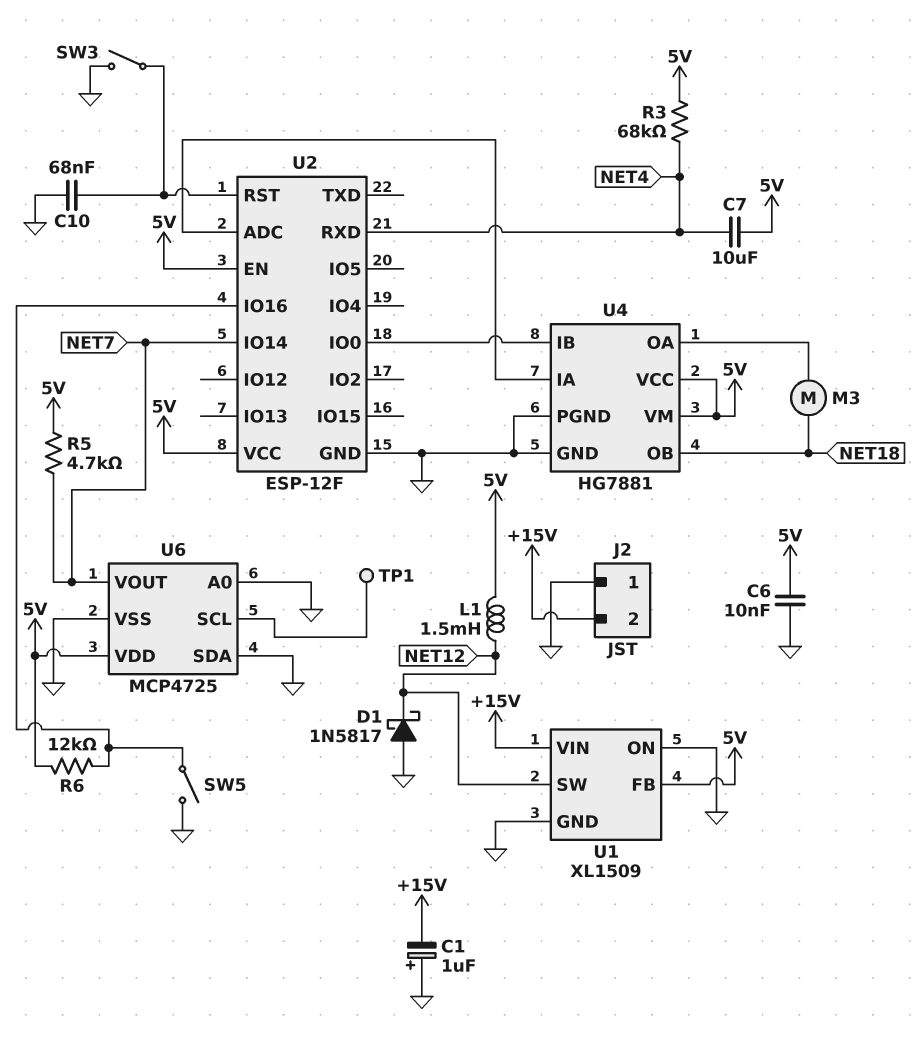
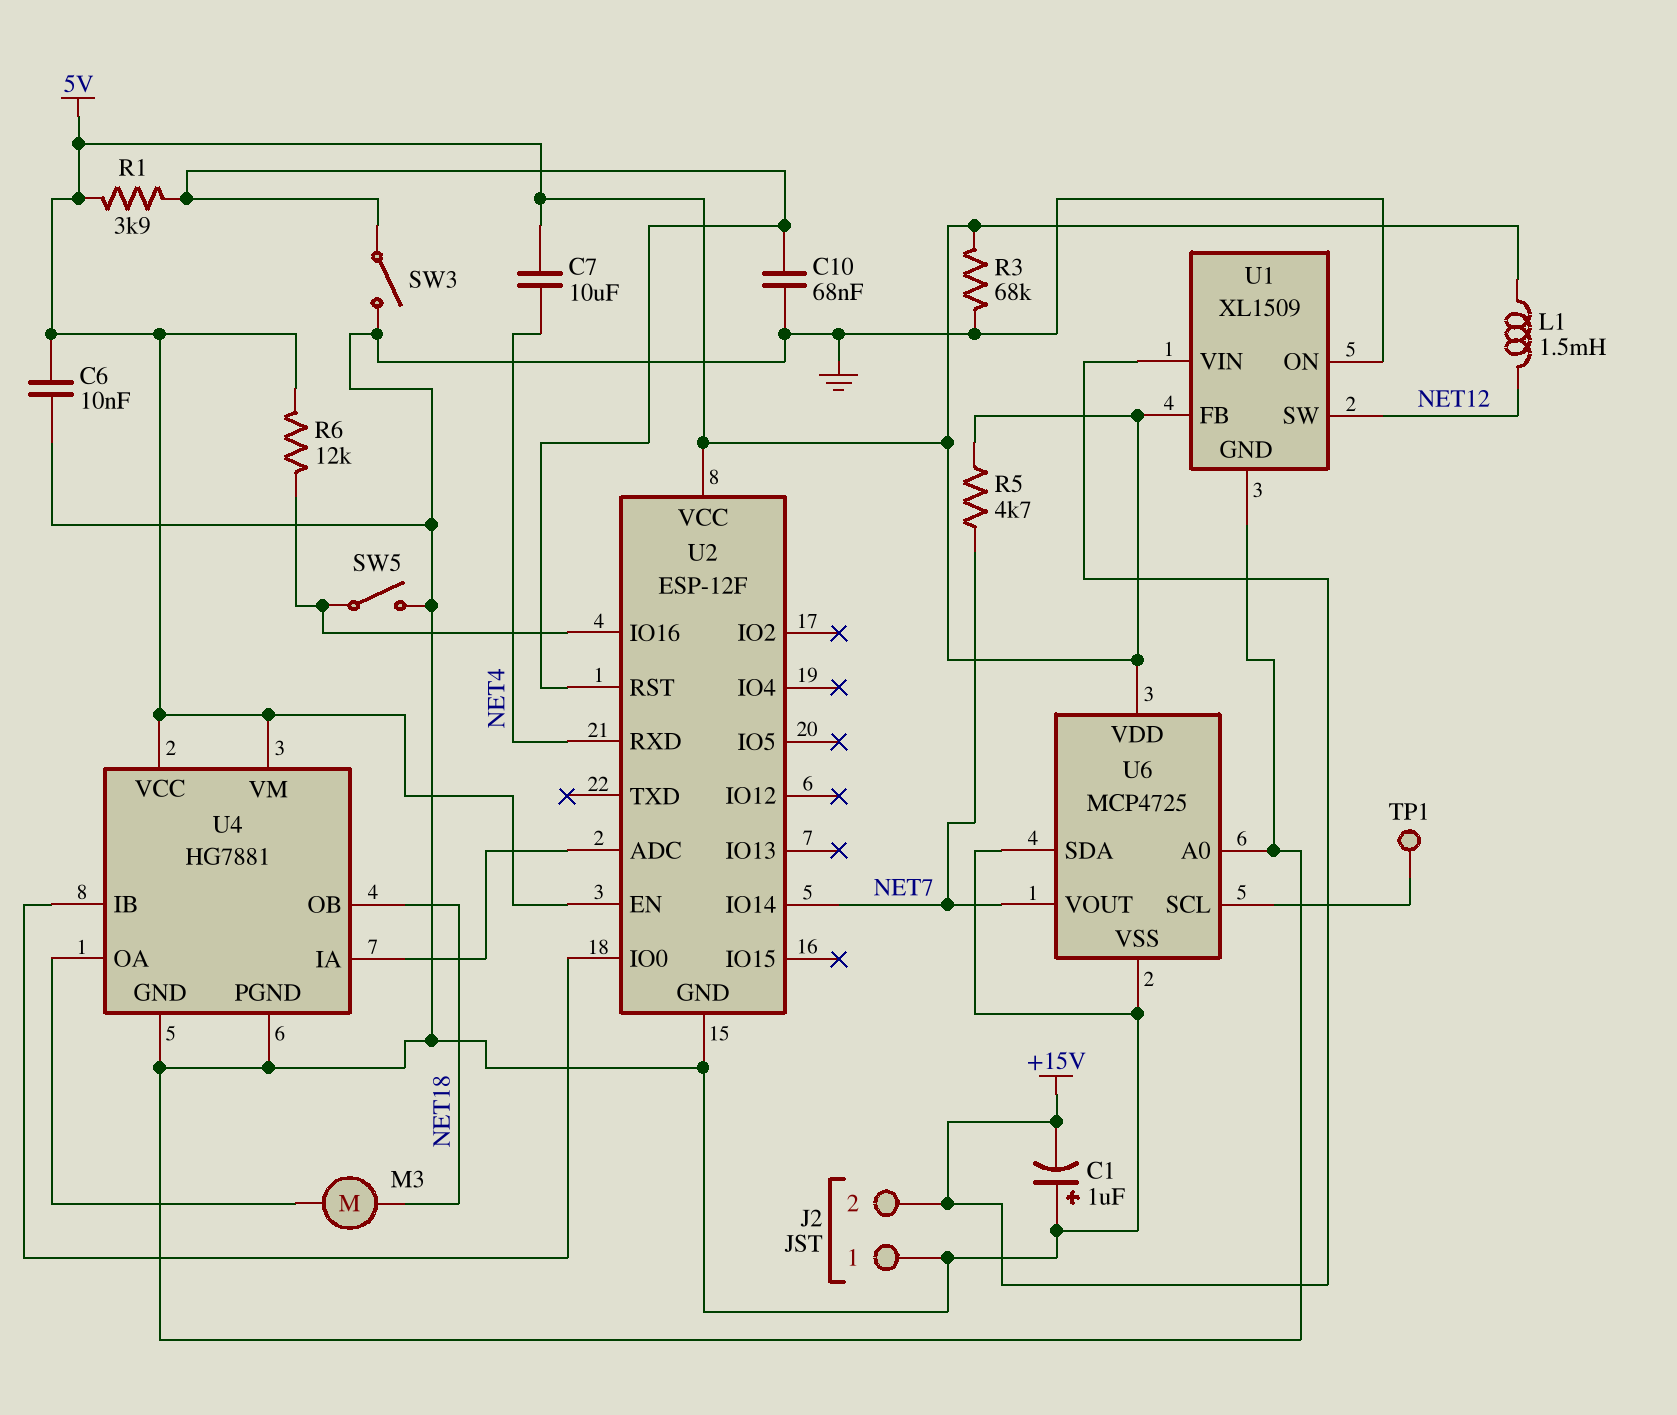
D1: schottky 1N5817 (A GND, K NET12) -> none
R1: none -> 3.9k (5V, U2/RST)
R3: 68k (5V, NET4) -> 68k (5V, GND)

